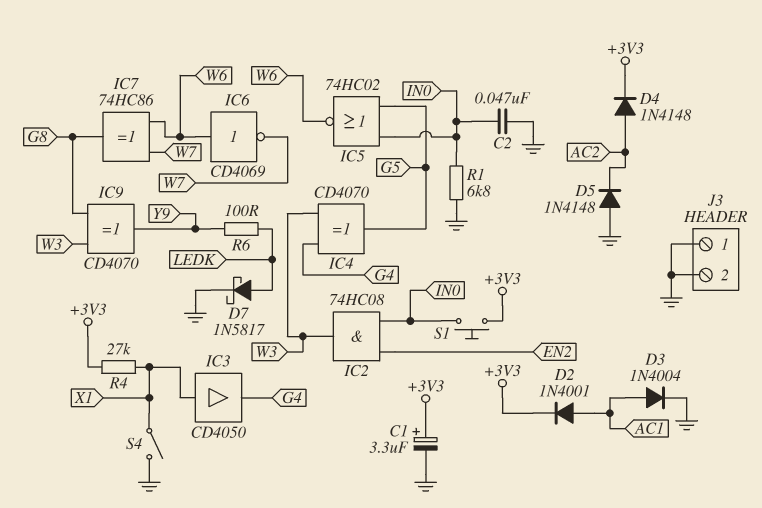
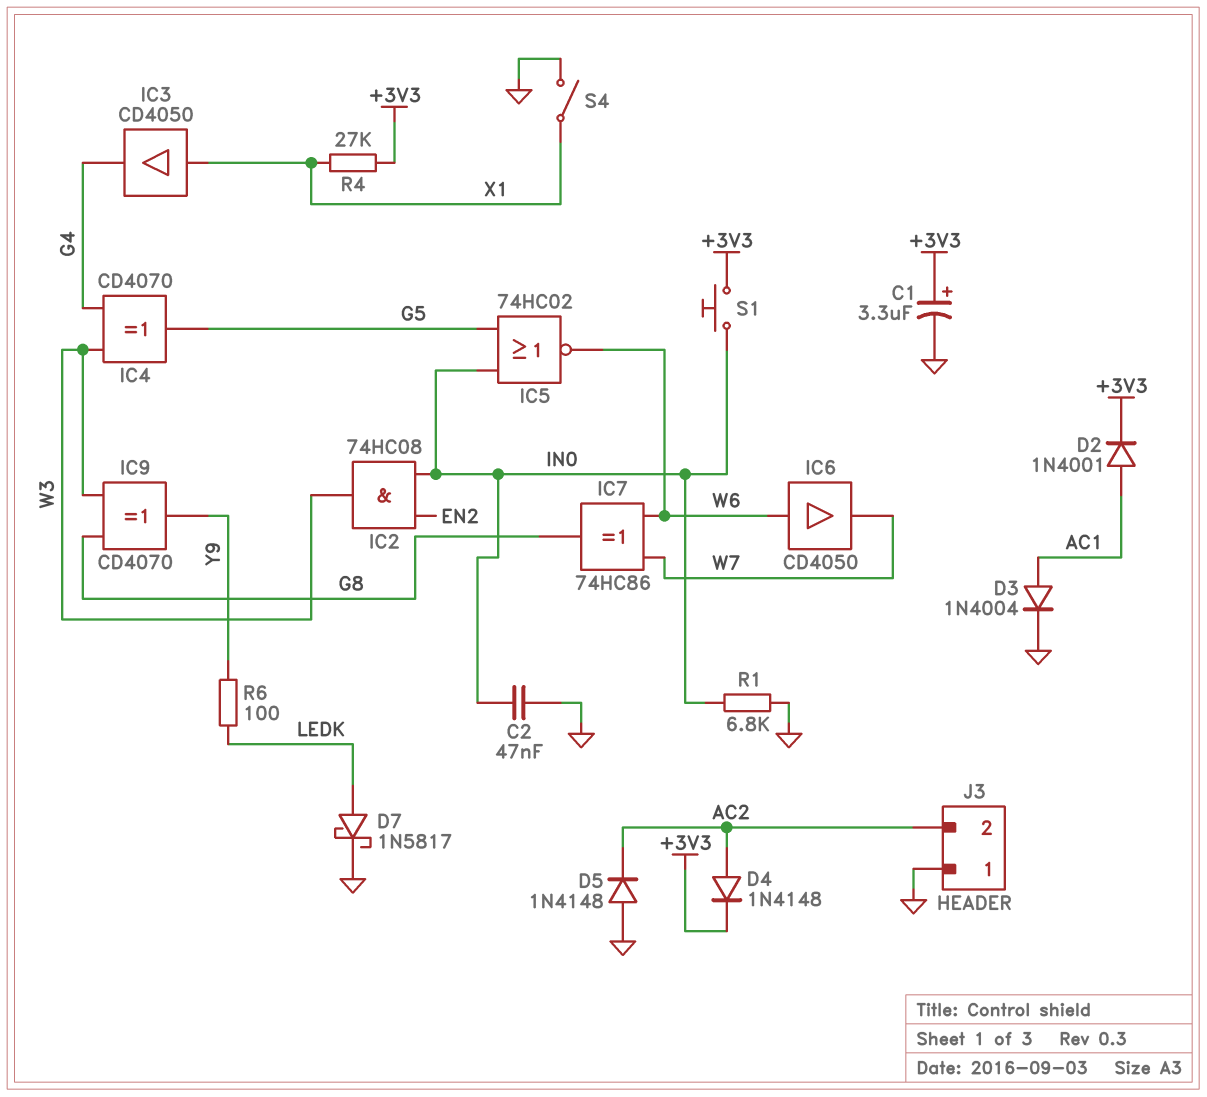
IC6: NOT CD4069 (in W6, out W7) -> buffer CD4050 (in W6, out W7)
J3 pin 2: GND -> AC2

